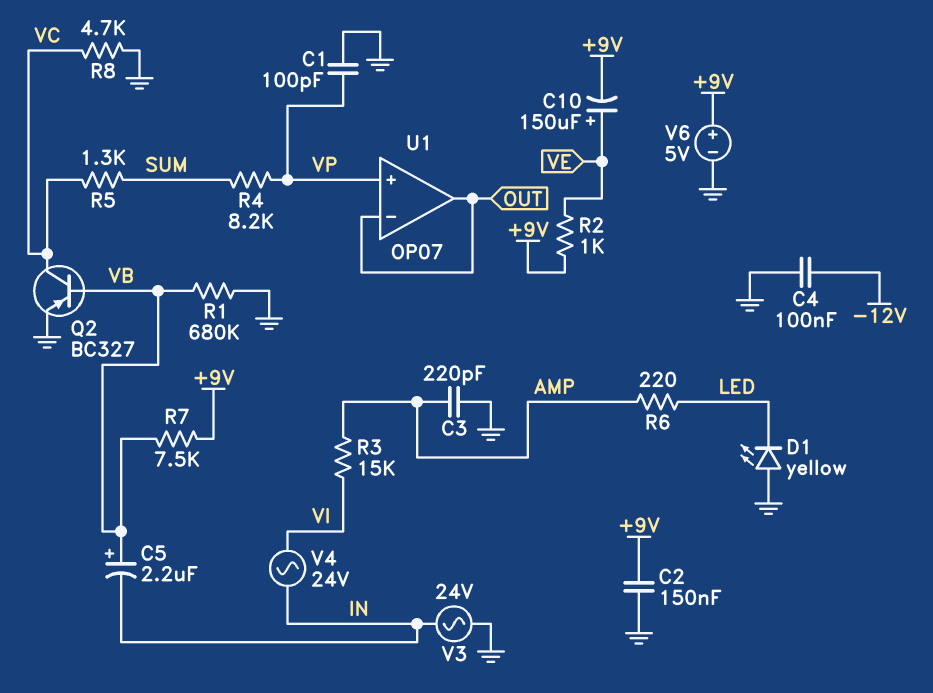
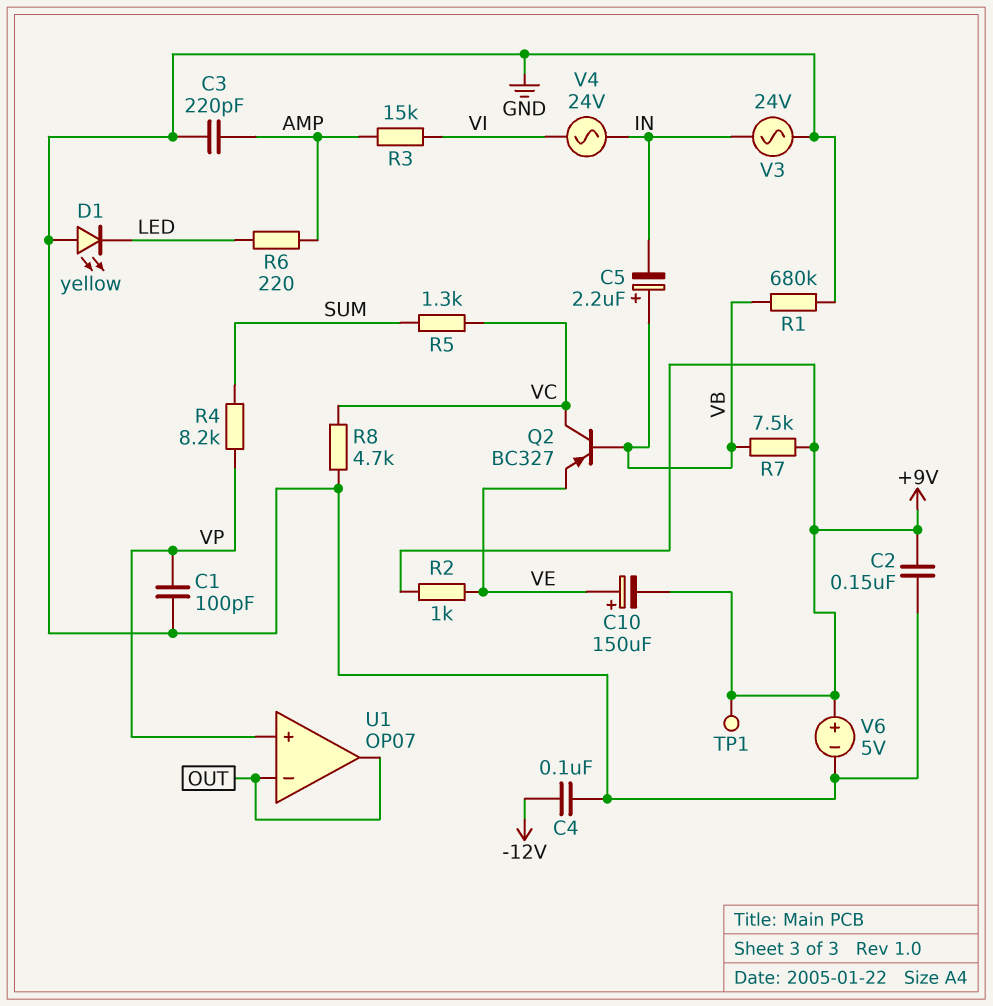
Q2: PNP BC327 (B VB, C VC, E GND) -> PNP BC327 (B VB, C VC, E VE)
TP1: none -> test point (+9V)

